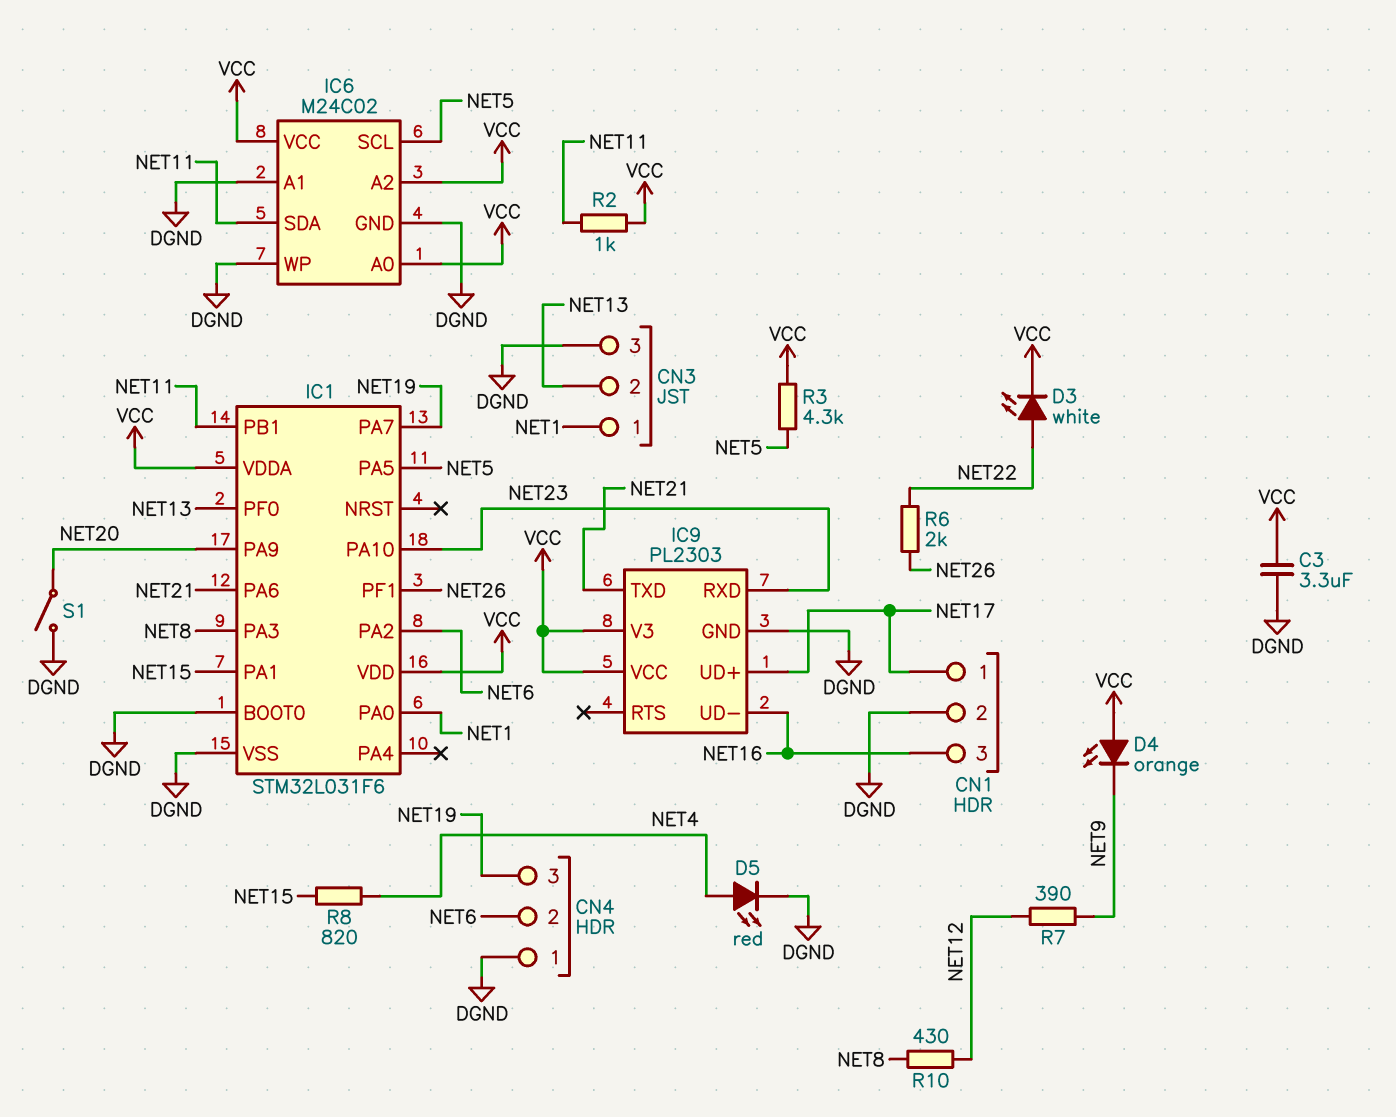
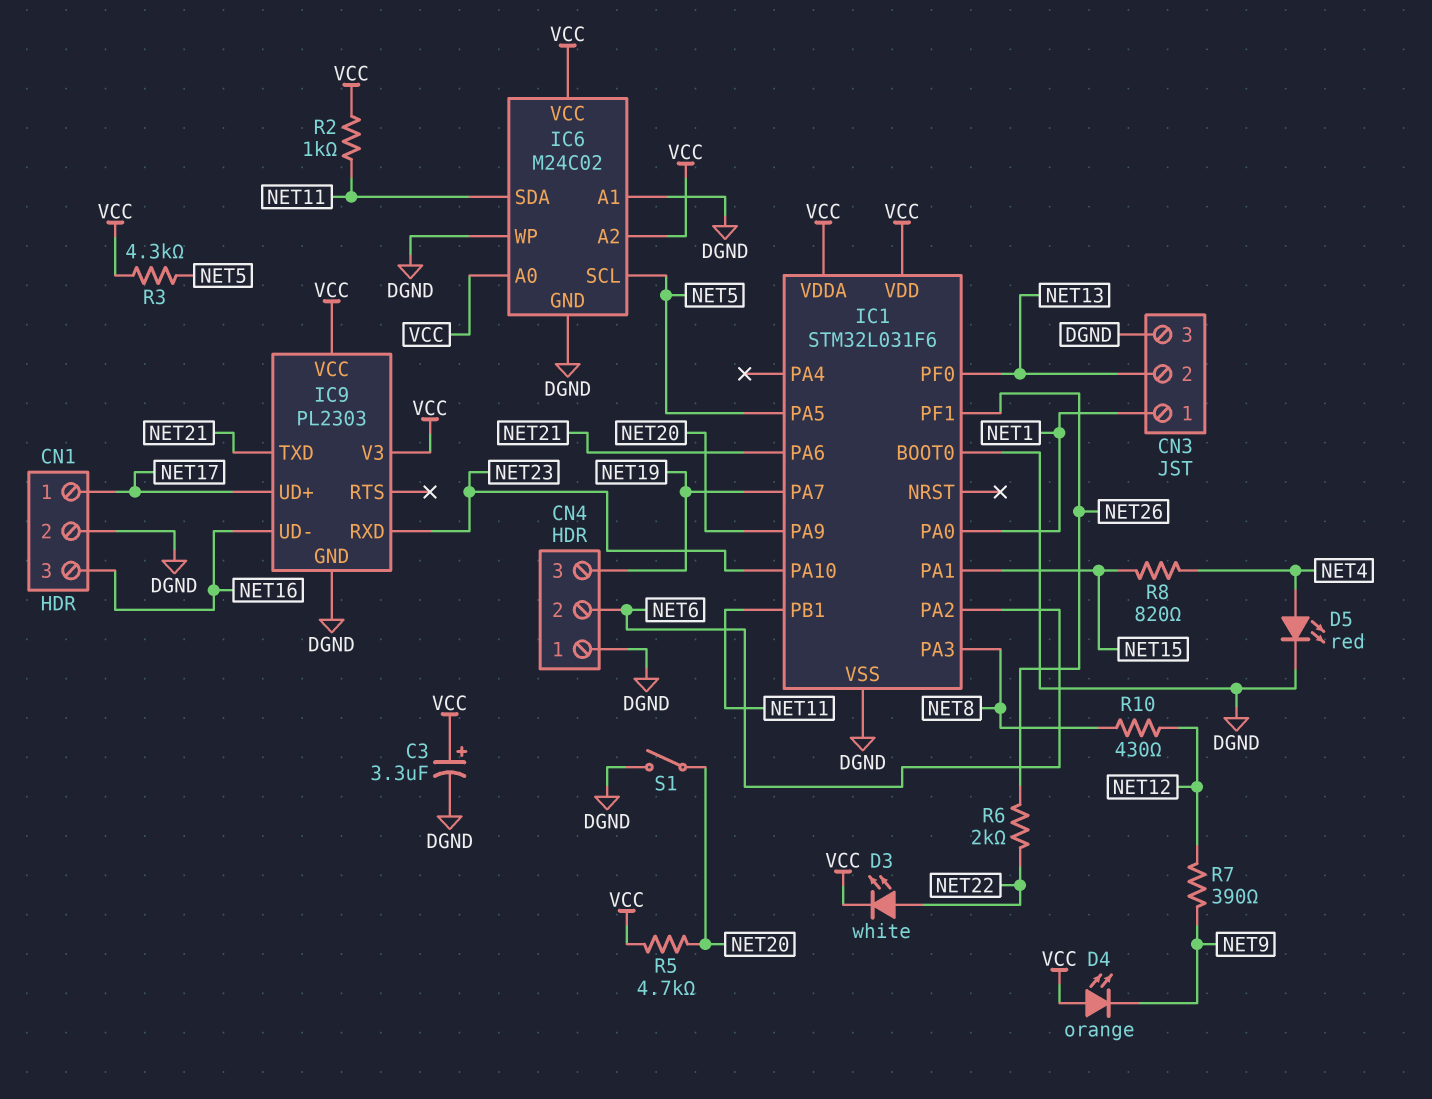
C3: 3.3uF (DGND, VCC) -> 3.3uF (plus VCC, minus DGND)
R5: none -> 4.7k (NET20, VCC)

